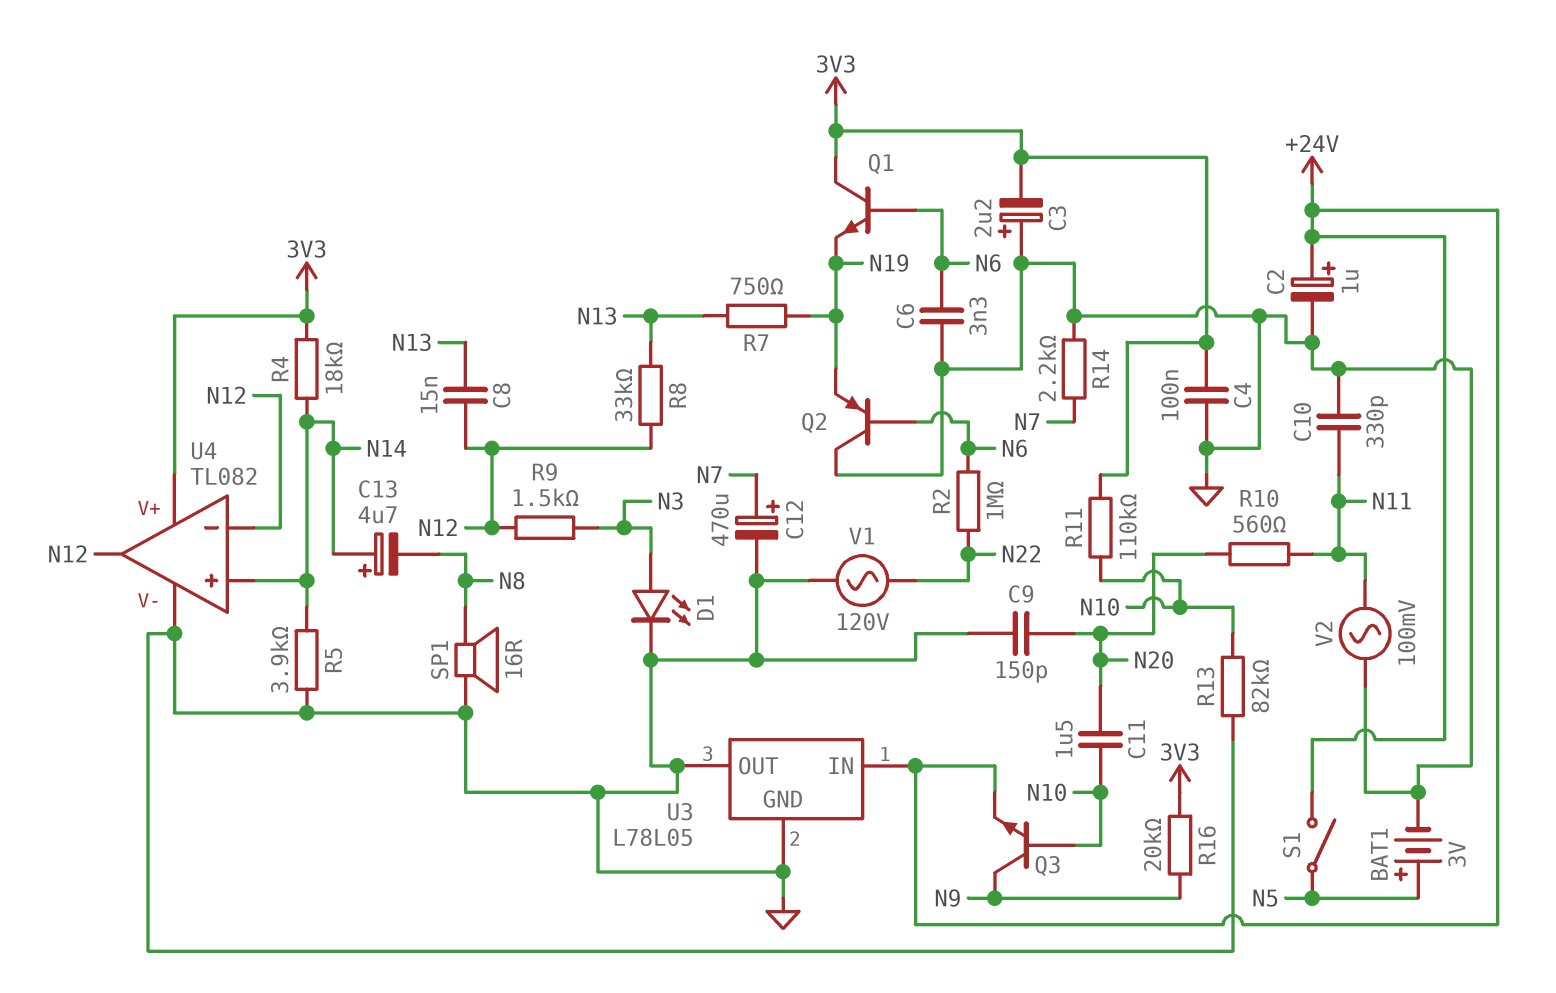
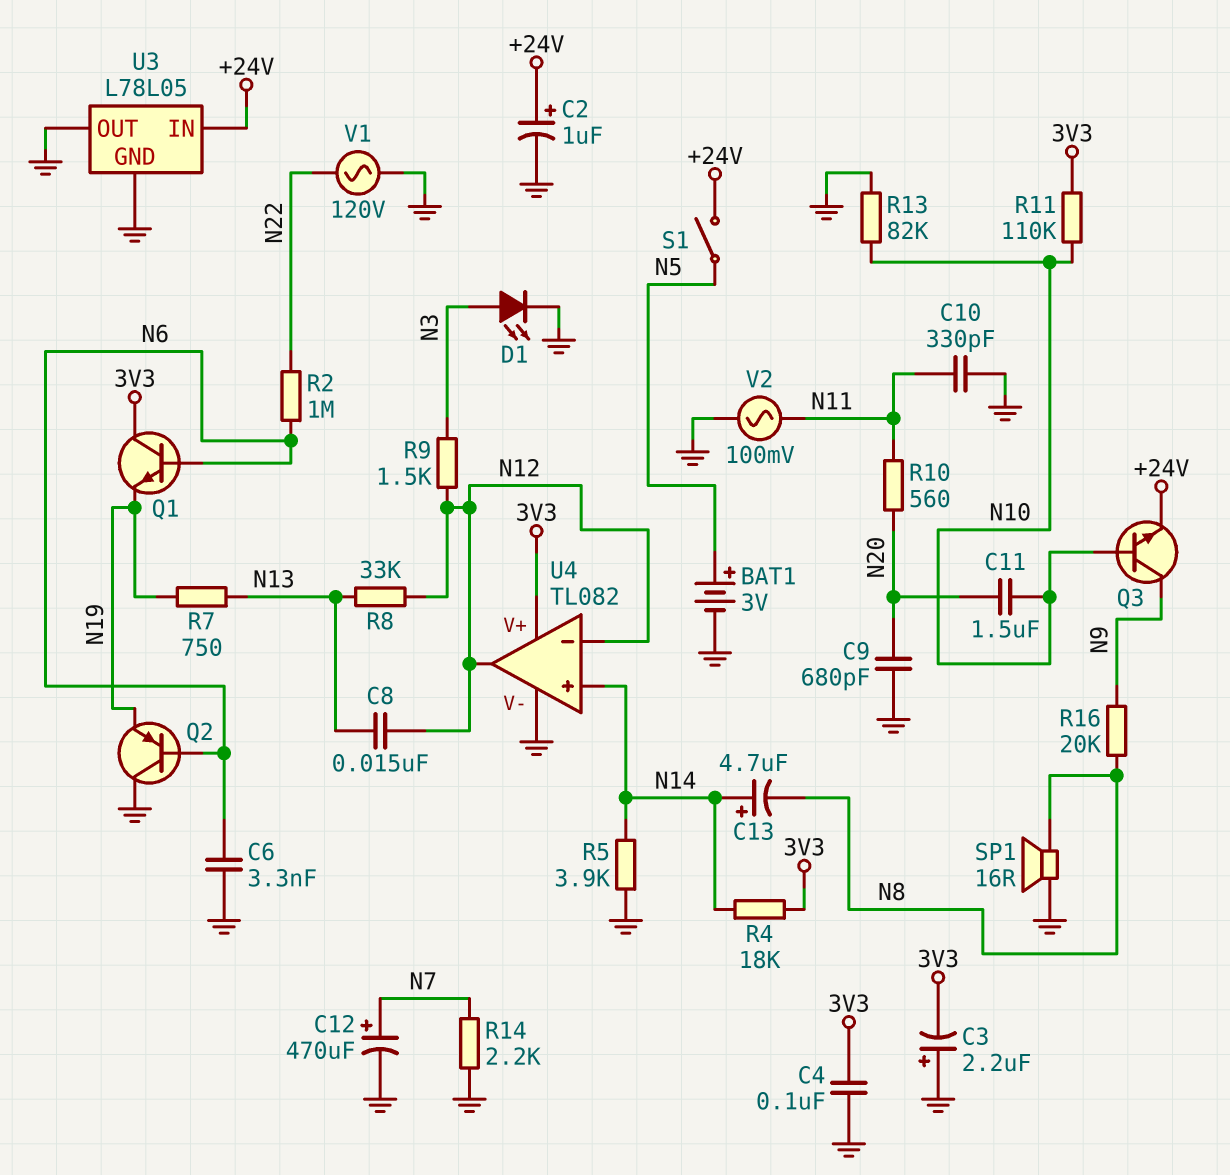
C9: 150pF (GND, N20) -> 680pF (GND, N20)
R16: 20k (3V3, N9) -> 20k (N8, N9)

